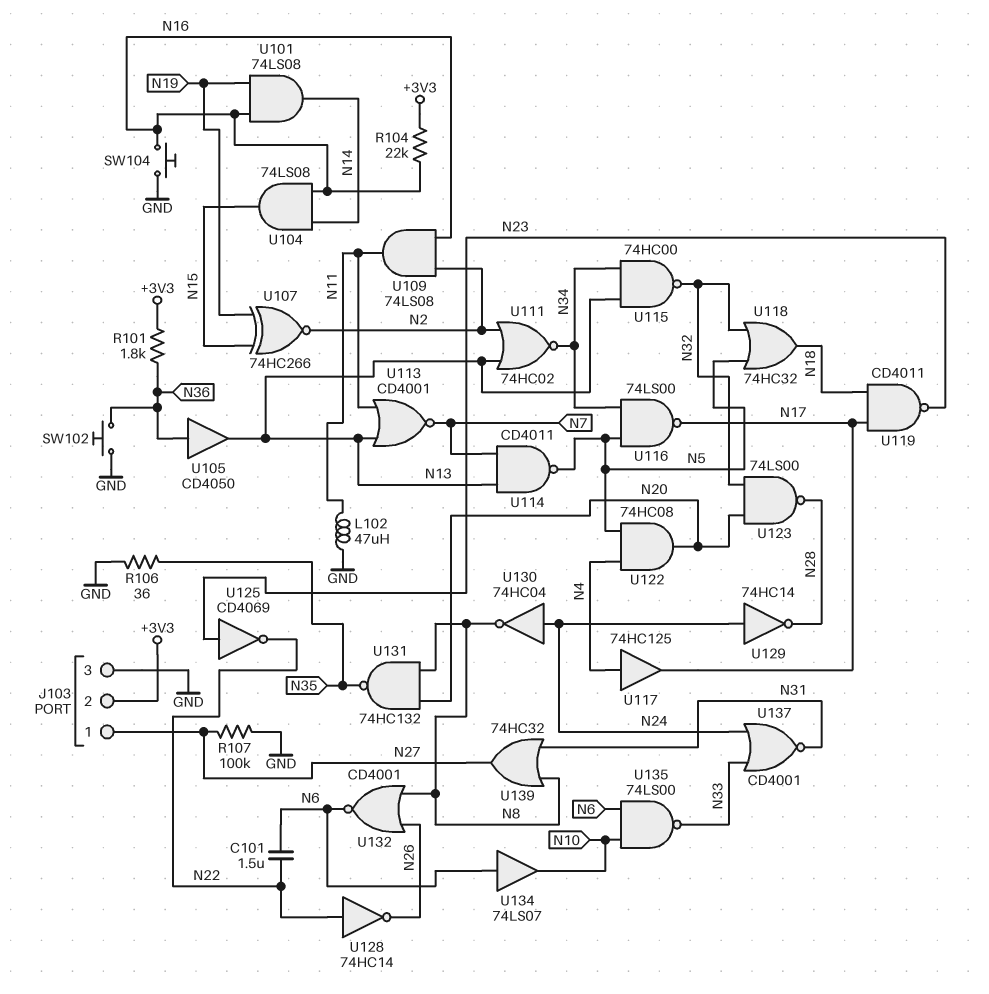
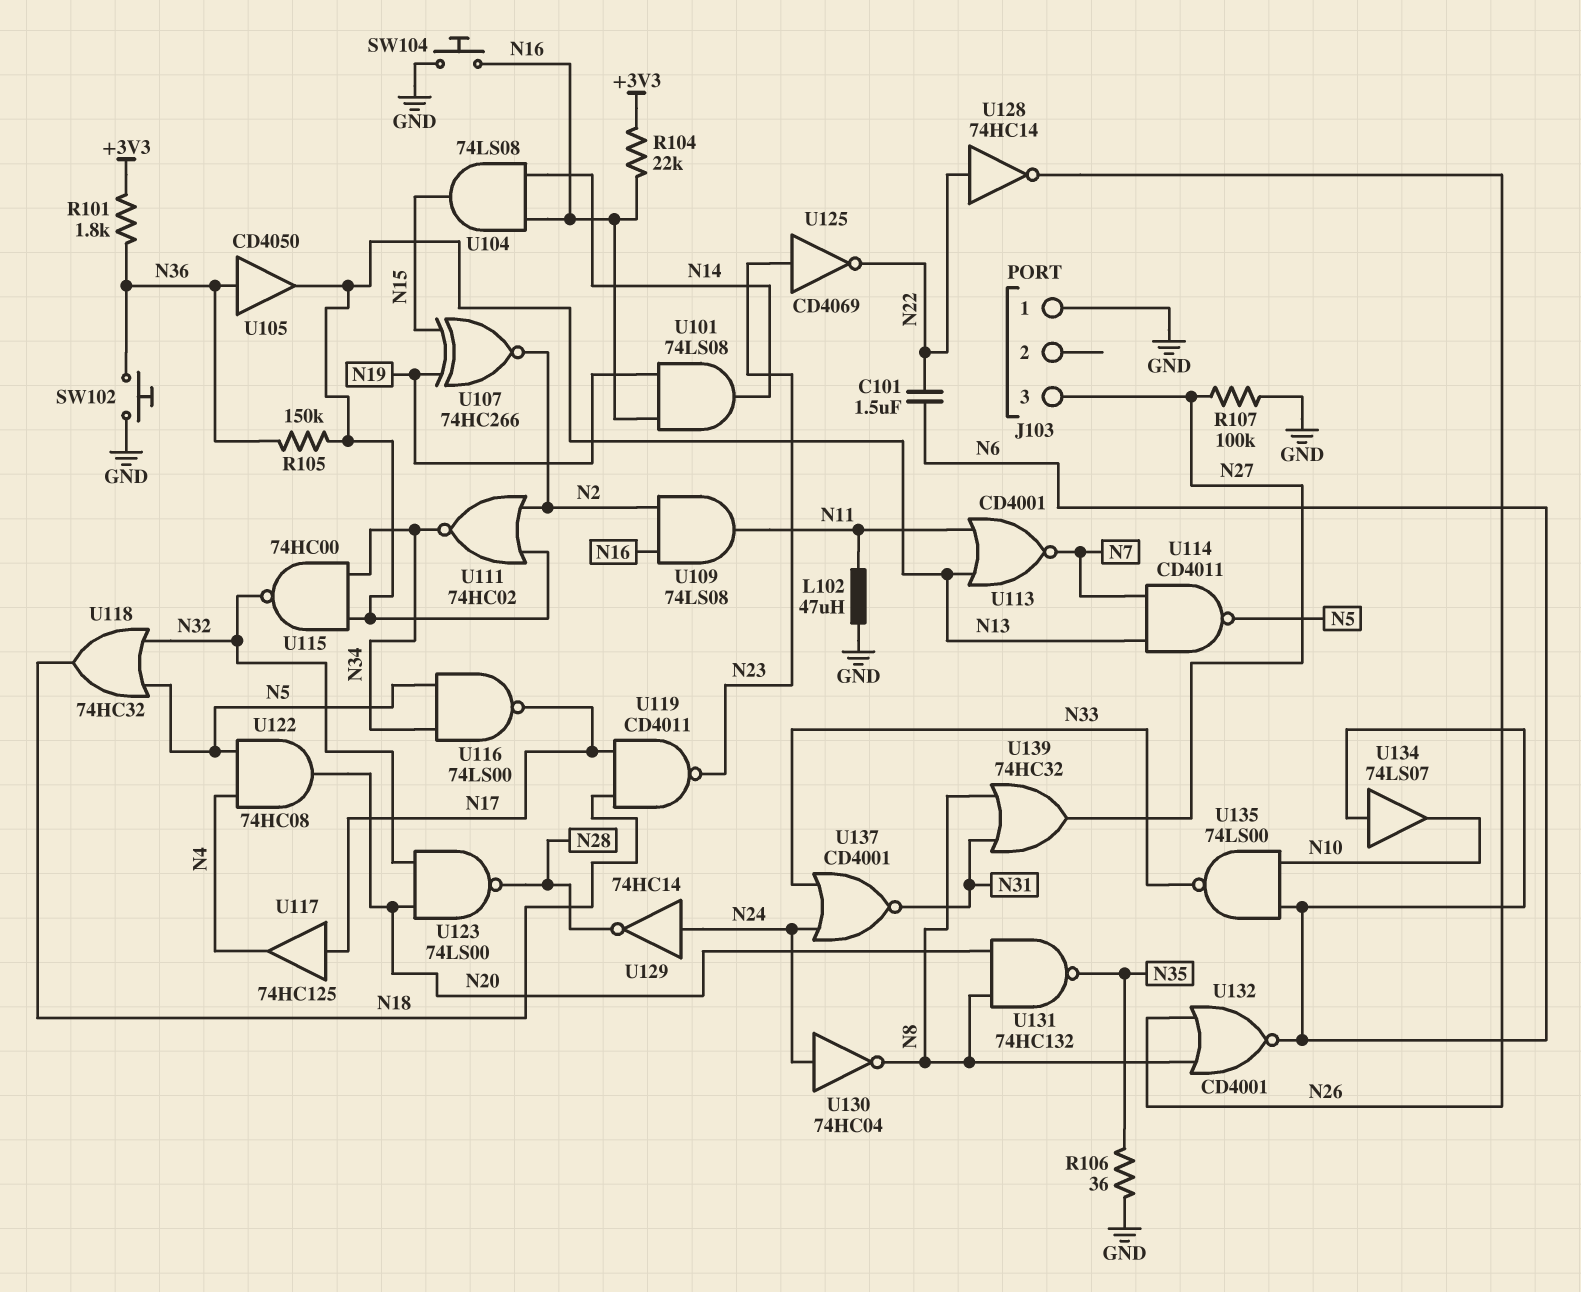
J103 pin 1: N27 -> GND
J103 pin 2: +3V3 -> none
J103 pin 3: GND -> N27
R105: none -> 150k (N13, N36)
U117: buffer 74HC125 (in N4, out N17) -> buffer 74HC125 (in N17, out N4)

